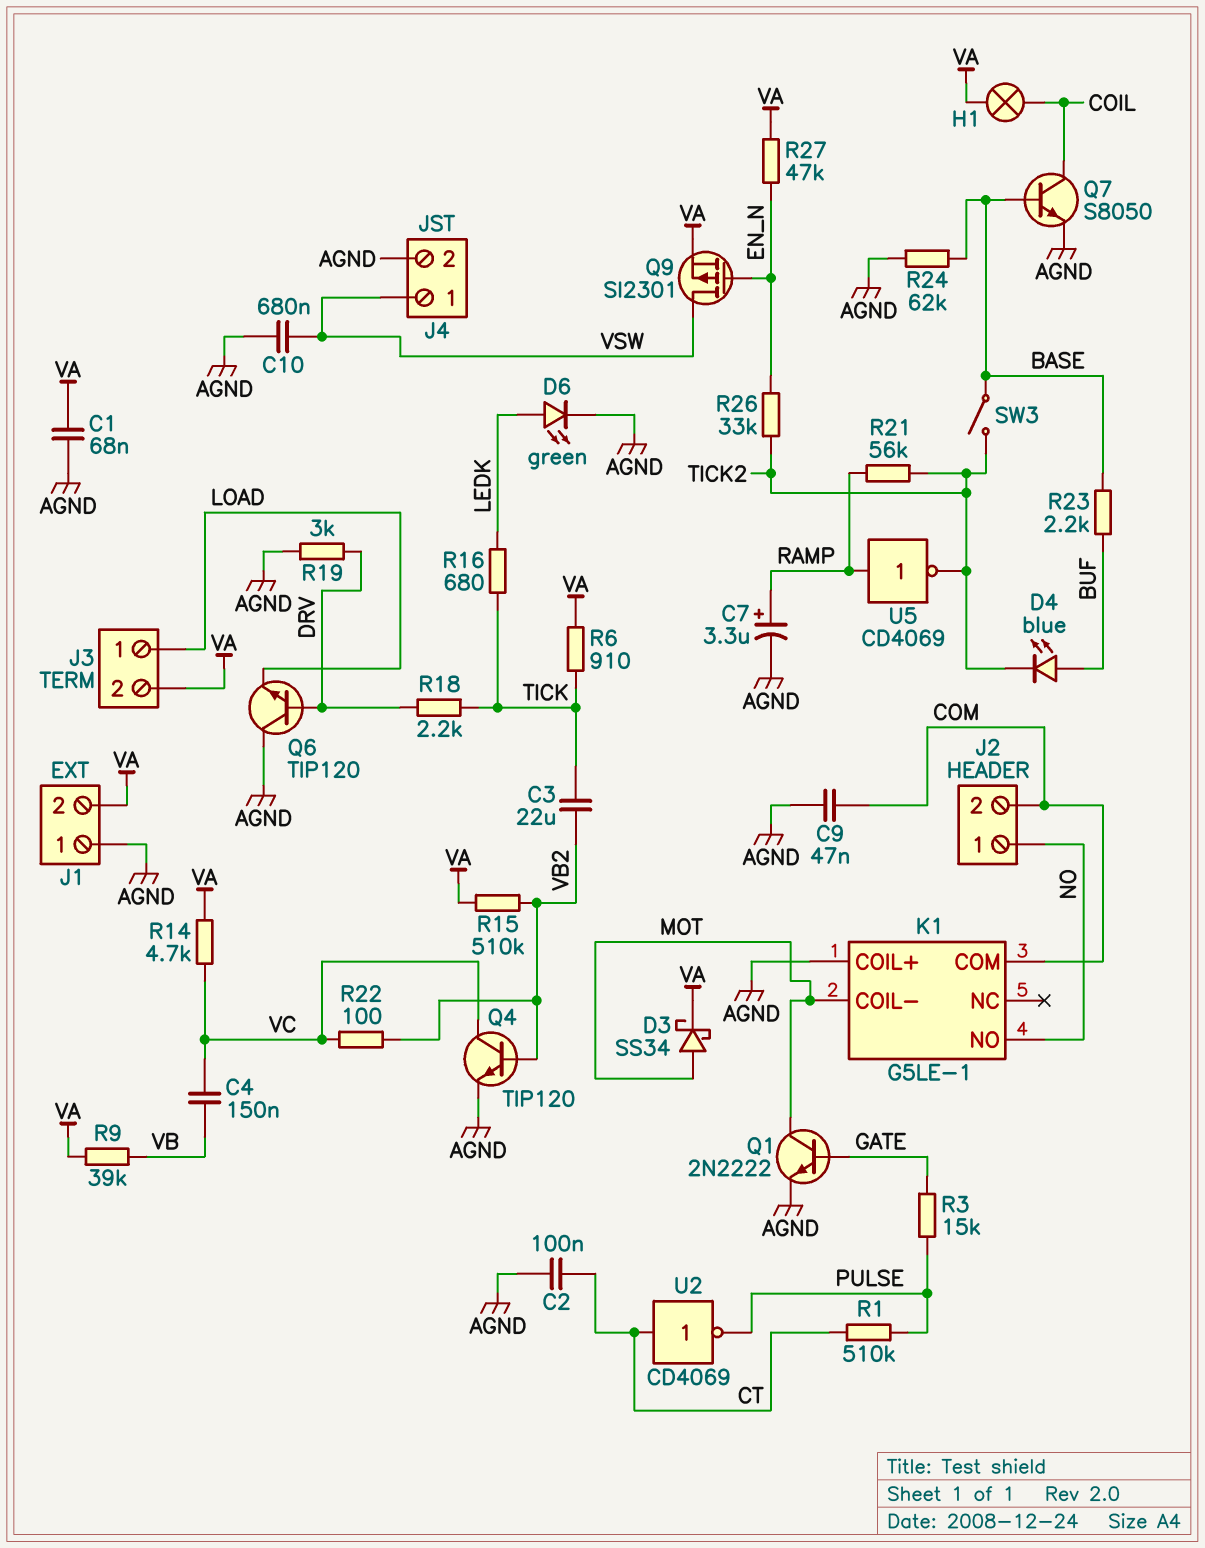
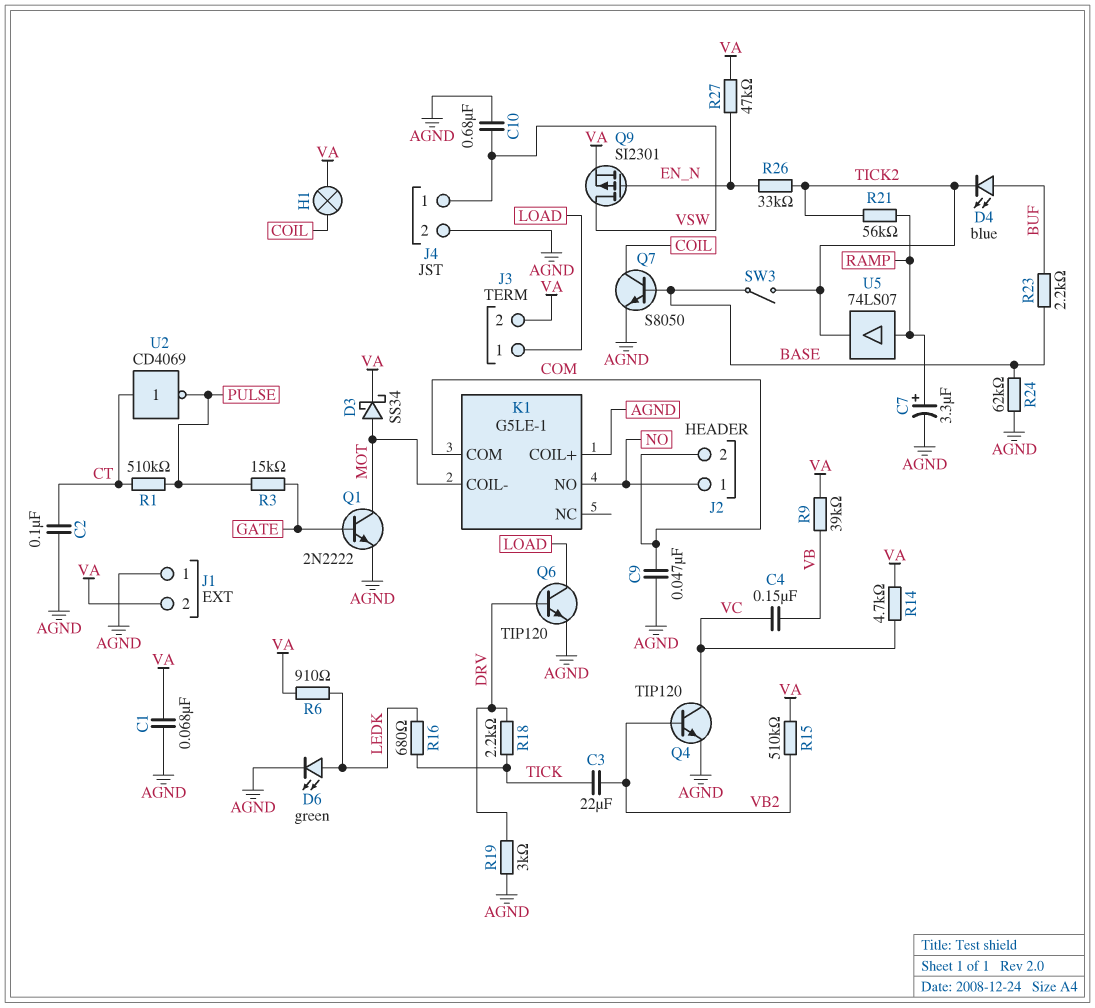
Q6: NPN TIP120 (B DRV, C AGND, E LOAD) -> NPN TIP120 (B DRV, C LOAD, E AGND)
R6: 910 (TICK, VA) -> 910 (LEDK, VA)
R22: 100 (VB2, VC) -> none
U5: NOT CD4069 (in RAMP, out TICK2) -> buffer 74LS07 (in RAMP, out TICK2)

